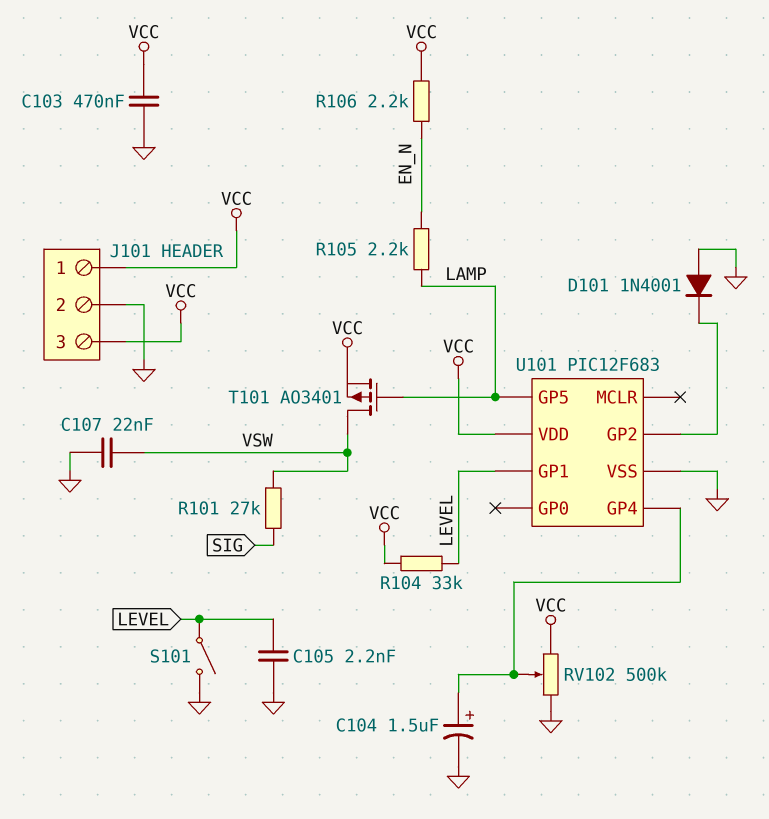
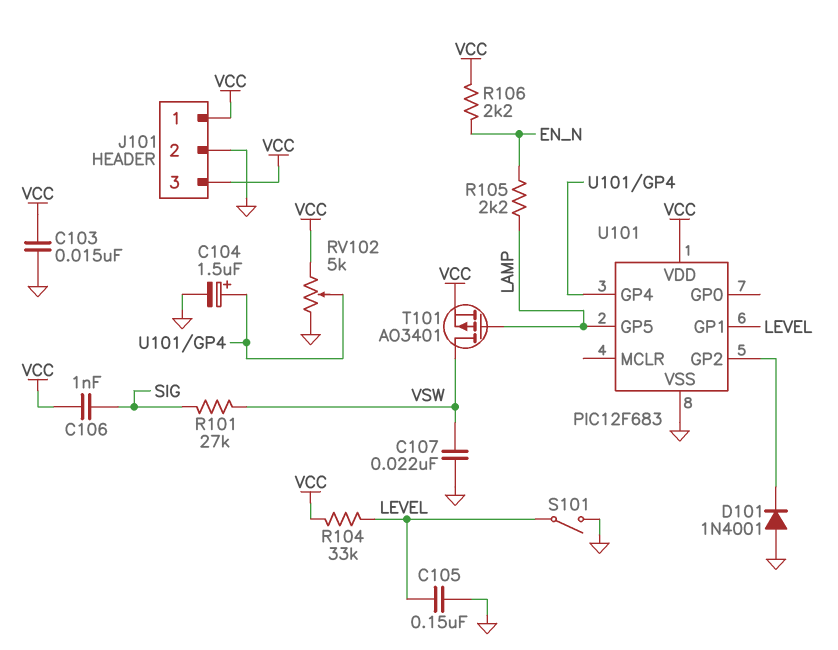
C103: 470nF (GND, VCC) -> 15nF (GND, VCC)
C105: 2.2nF (GND, LEVEL) -> 150nF (GND, LEVEL)
C106: none -> 1nF (SIG, VCC)
RV102: 500k (GND, VCC, wiper U101/GP4) -> 5k (GND, VCC, wiper U101/GP4)

